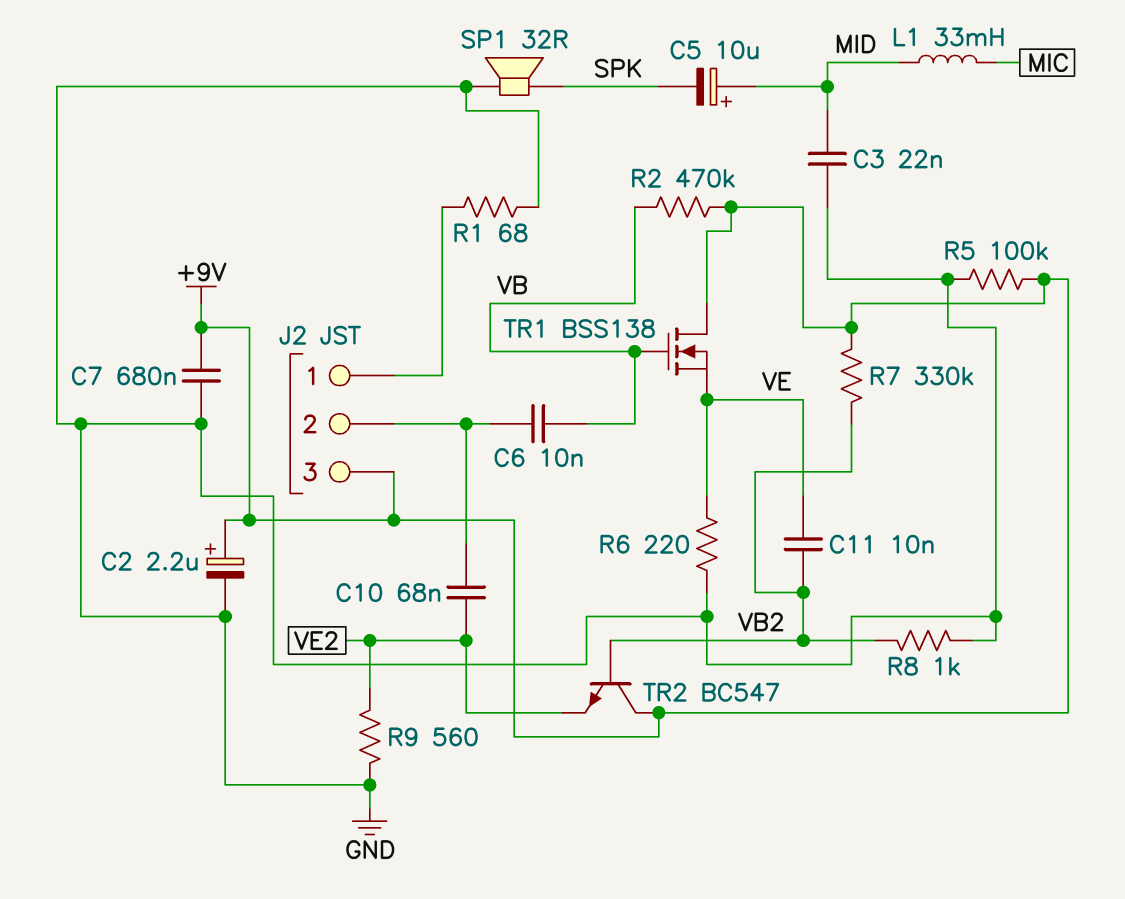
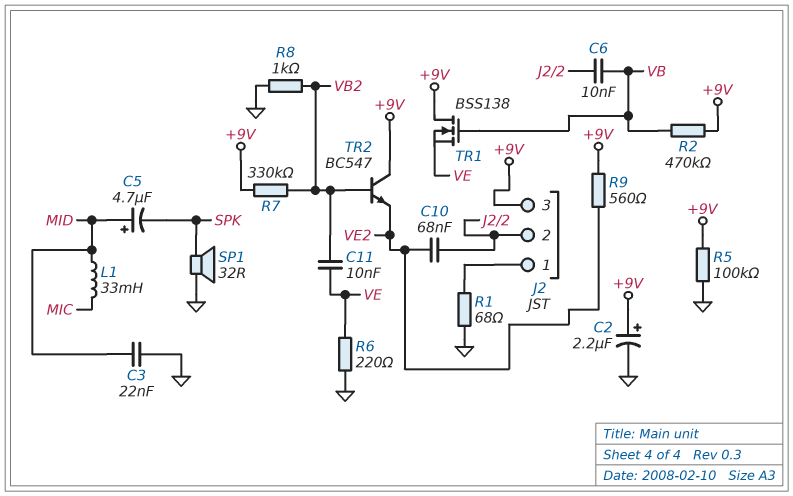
C5: 10uF (plus MID, minus SPK) -> 4.7uF (plus MID, minus SPK)
C7: 680nF (+9V, GND) -> none
R9: 560 (GND, VE2) -> 560 (+9V, VE2)

